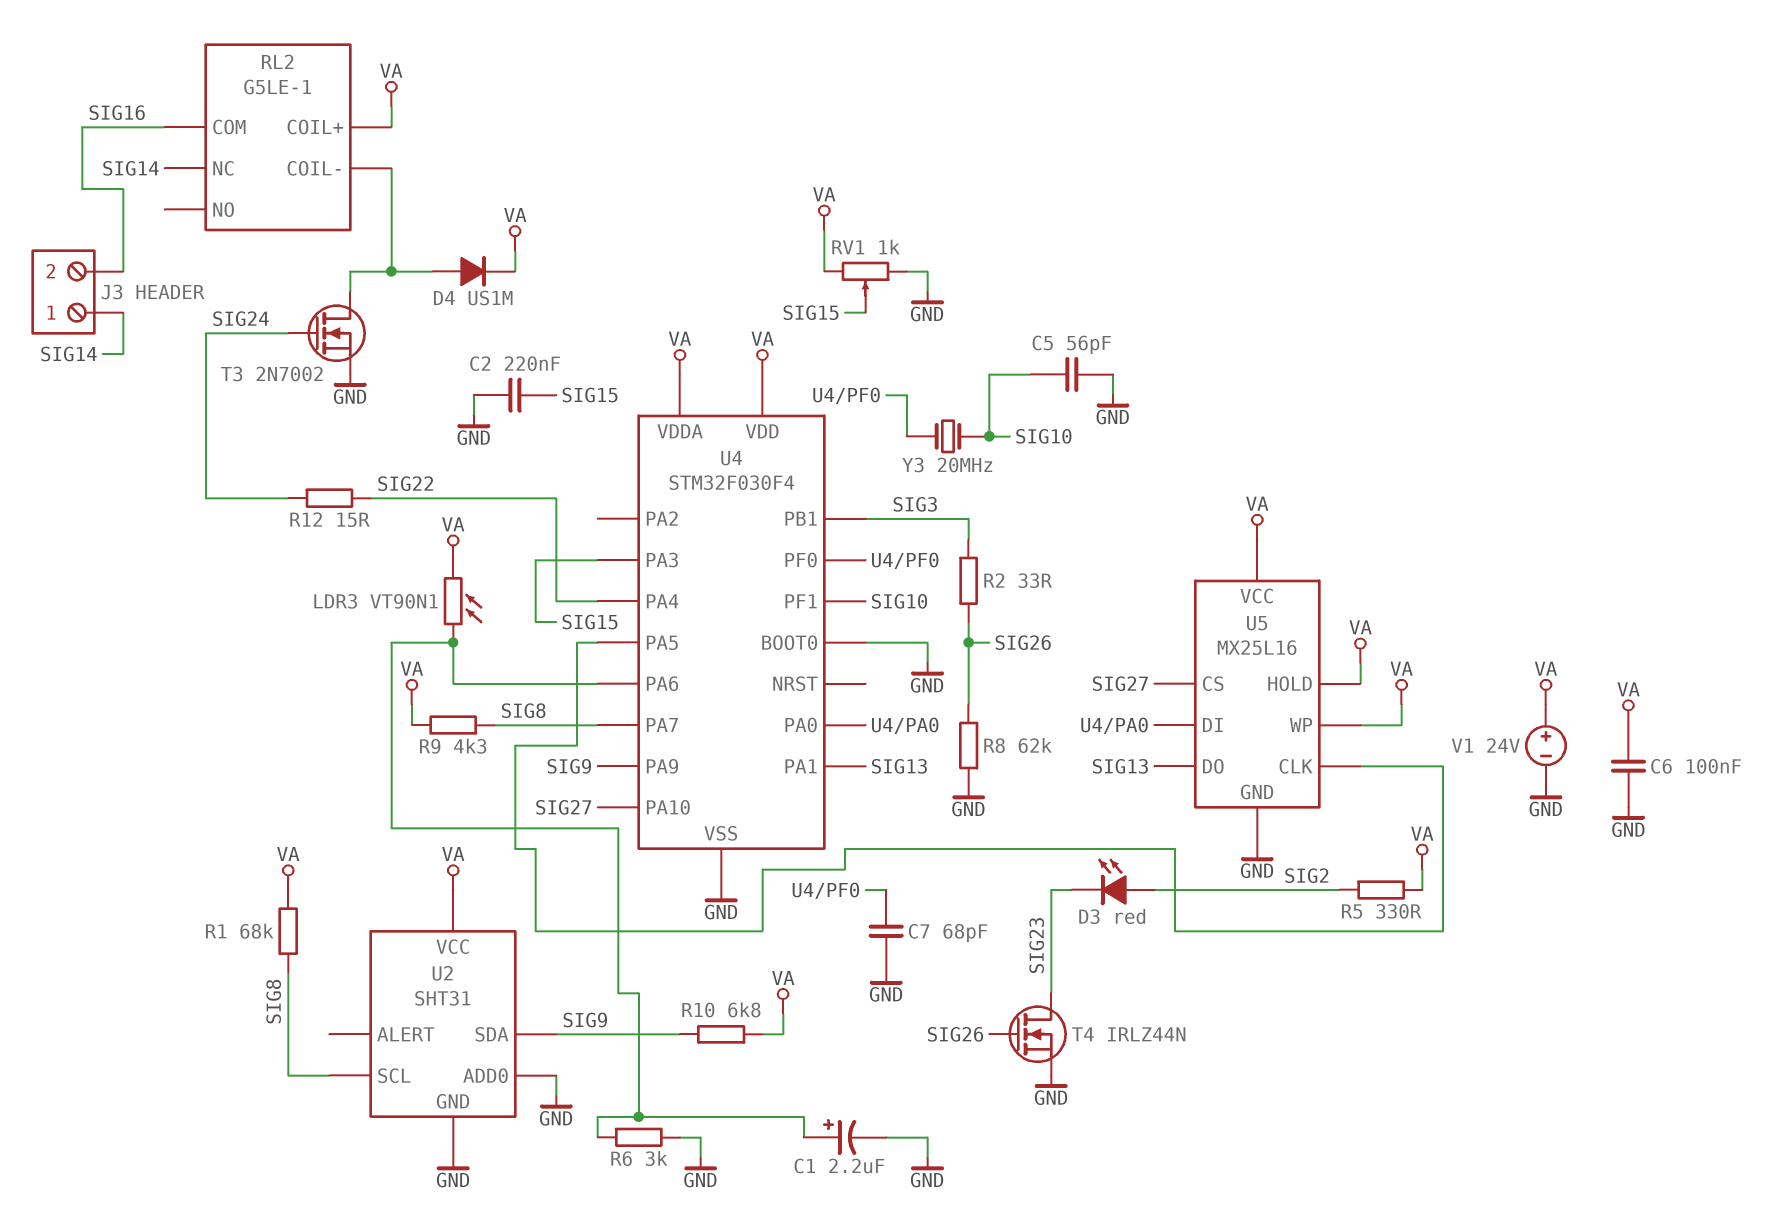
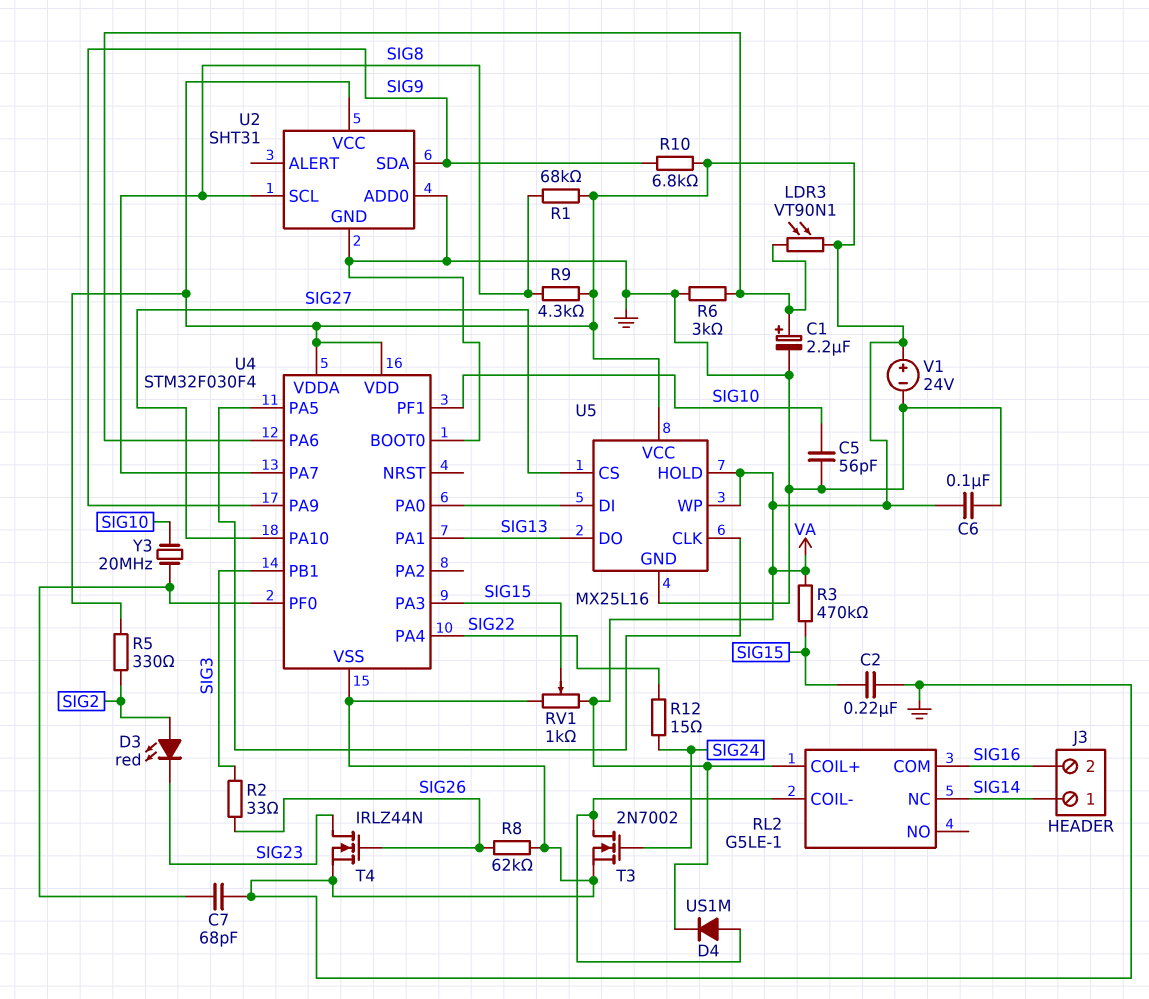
R3: none -> 470k (SIG15, VA)

